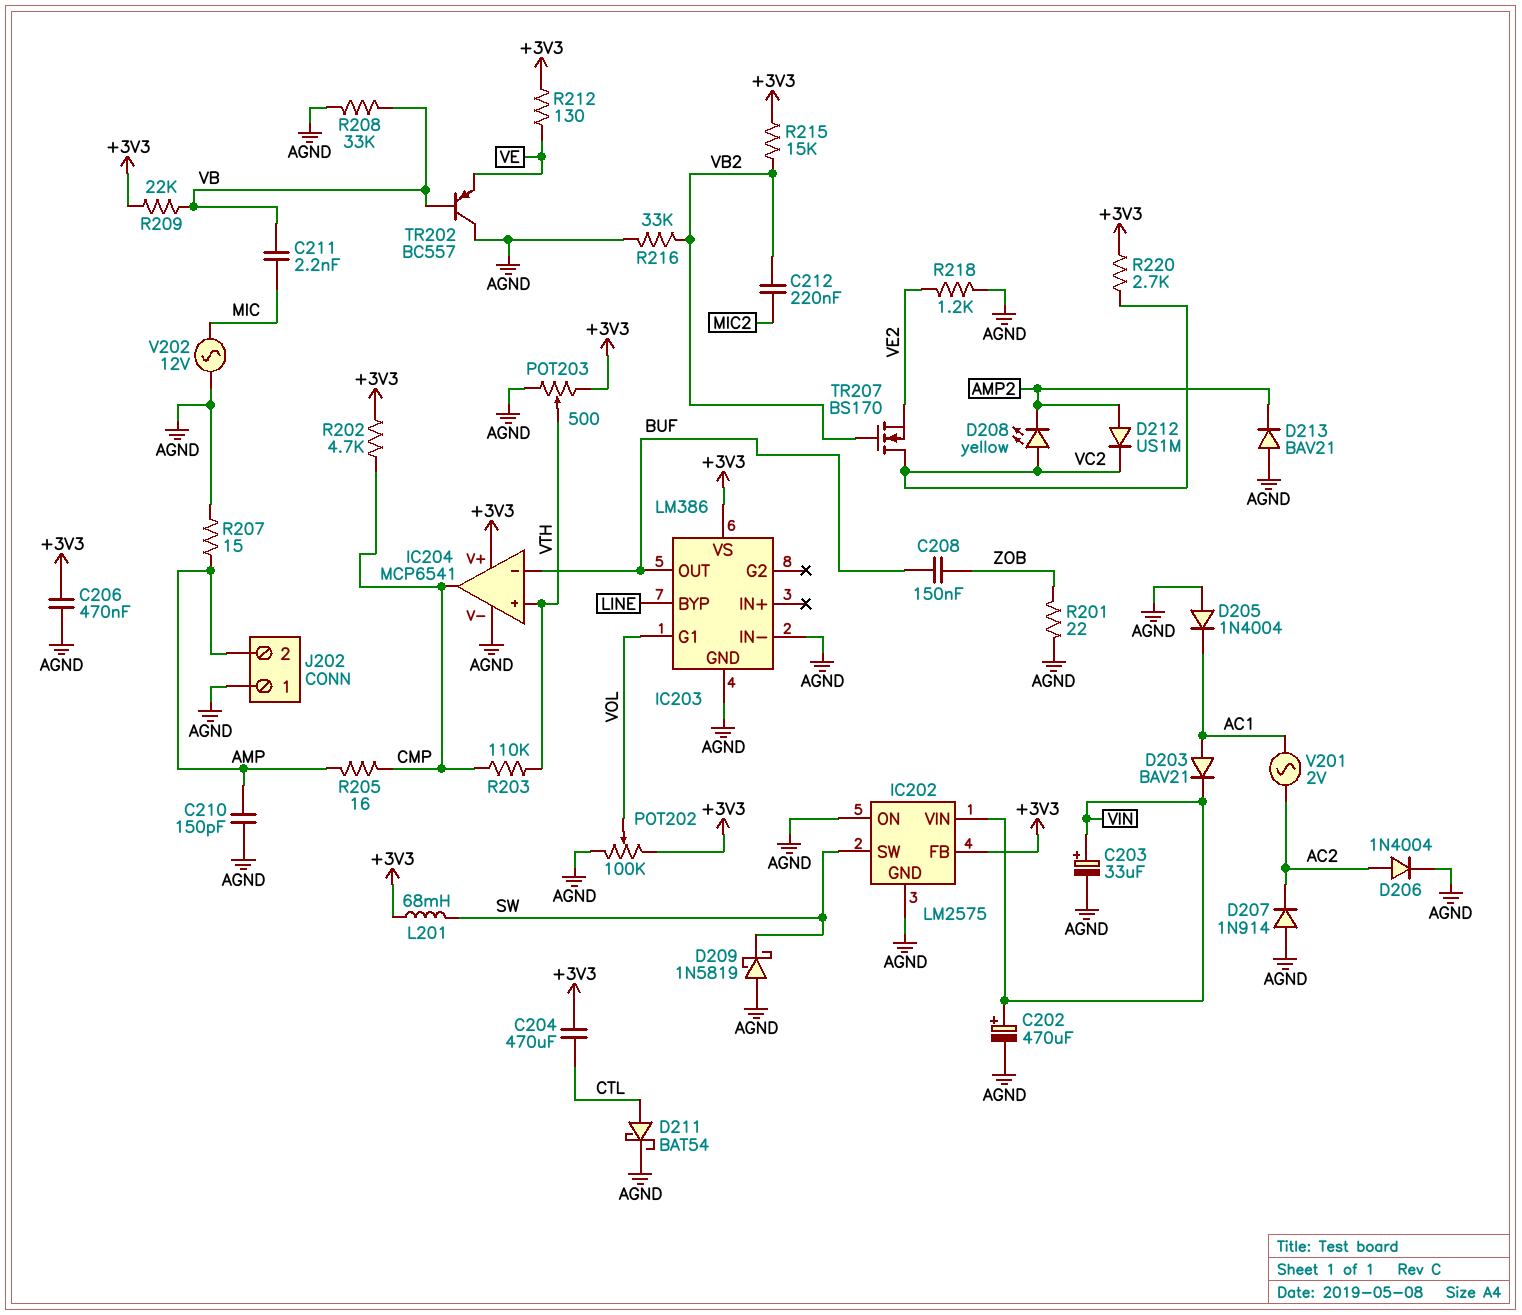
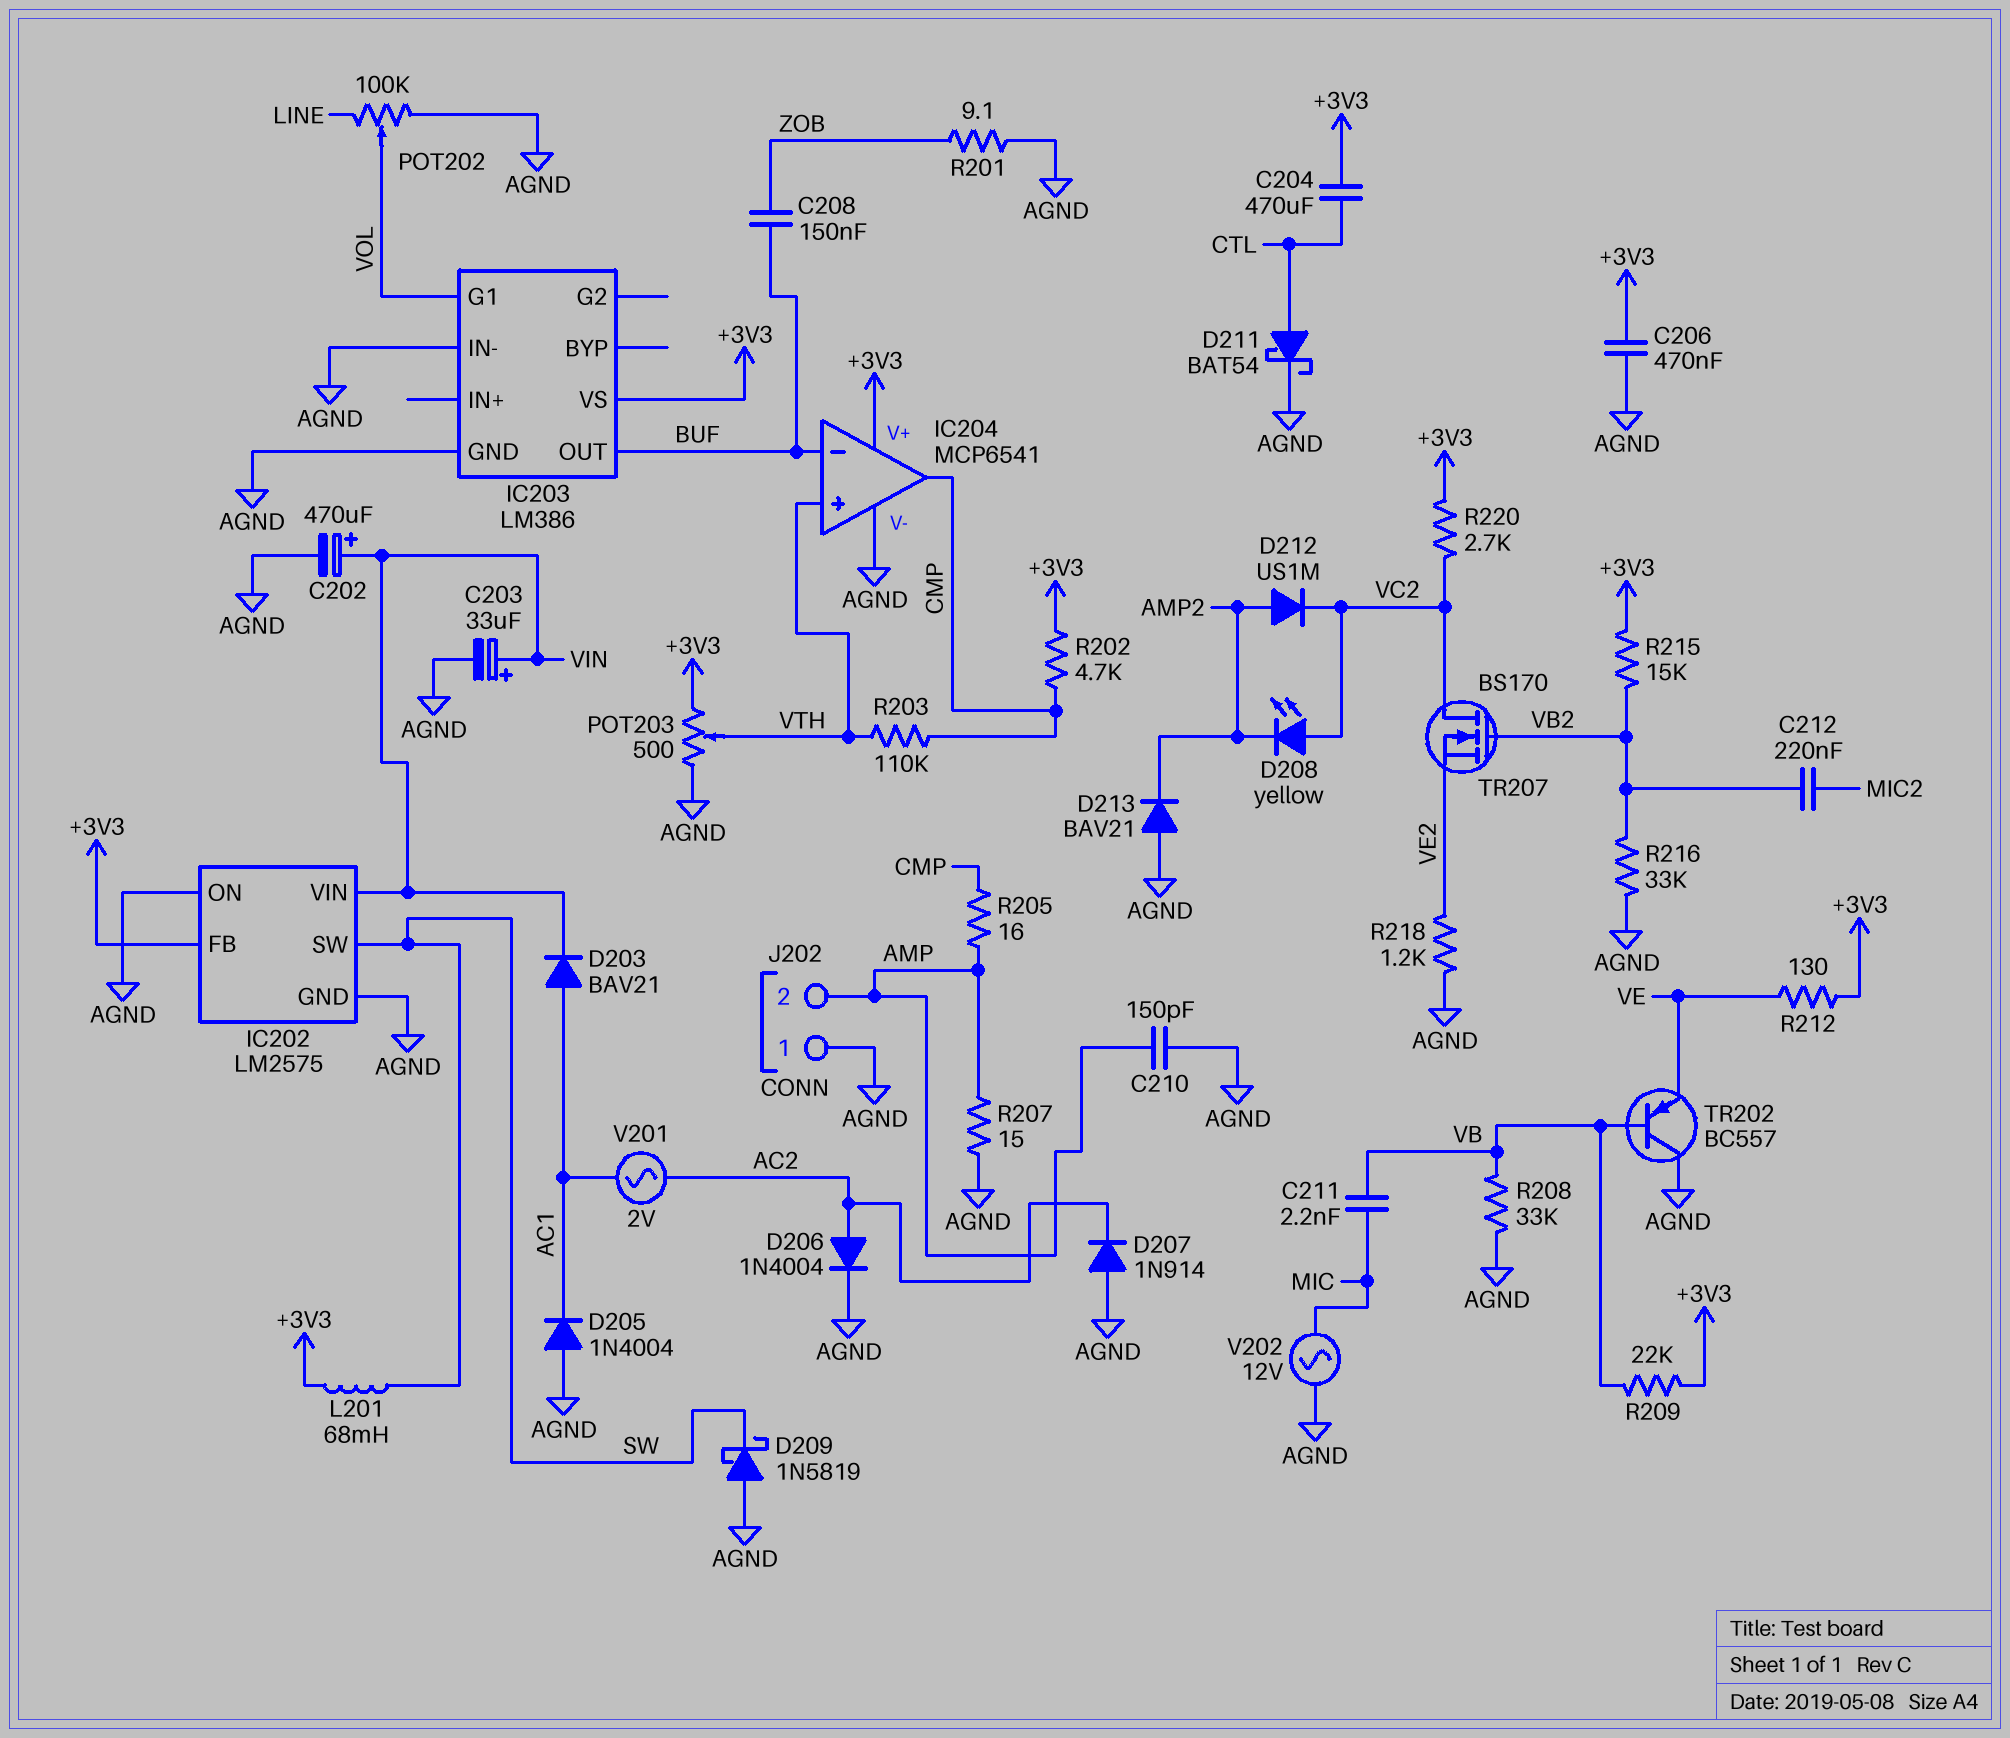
IC203 pin BYP: LINE -> none
POT202: 100k (+3V3, AGND, wiper VOL) -> 100k (AGND, LINE, wiper VOL)
R201: 22 (AGND, ZOB) -> 9.1 (AGND, ZOB)

